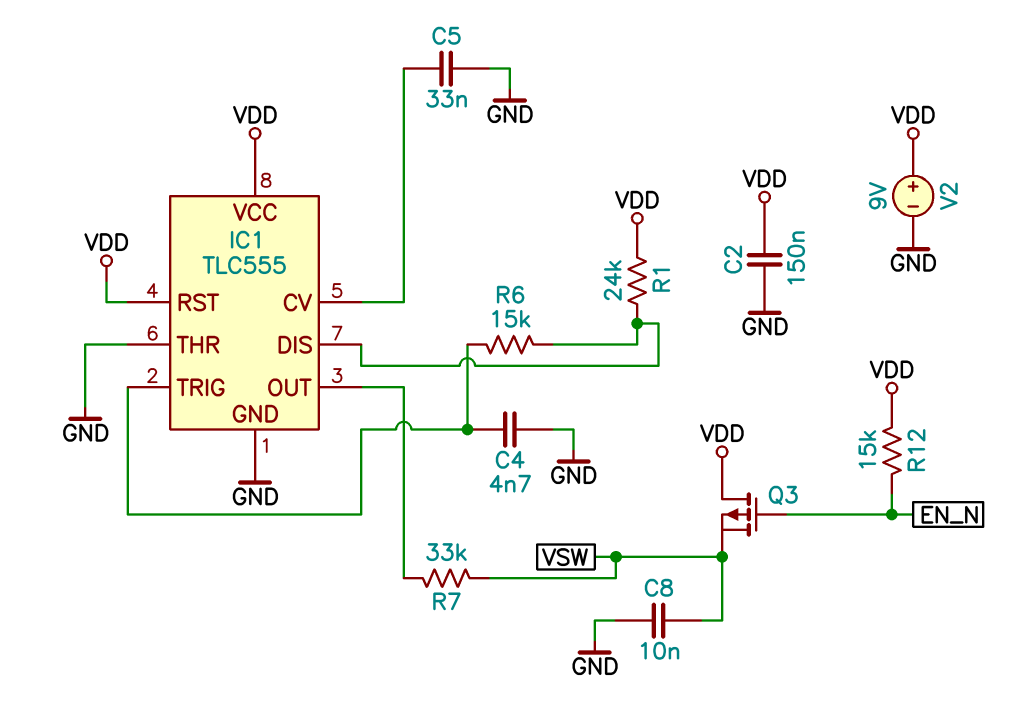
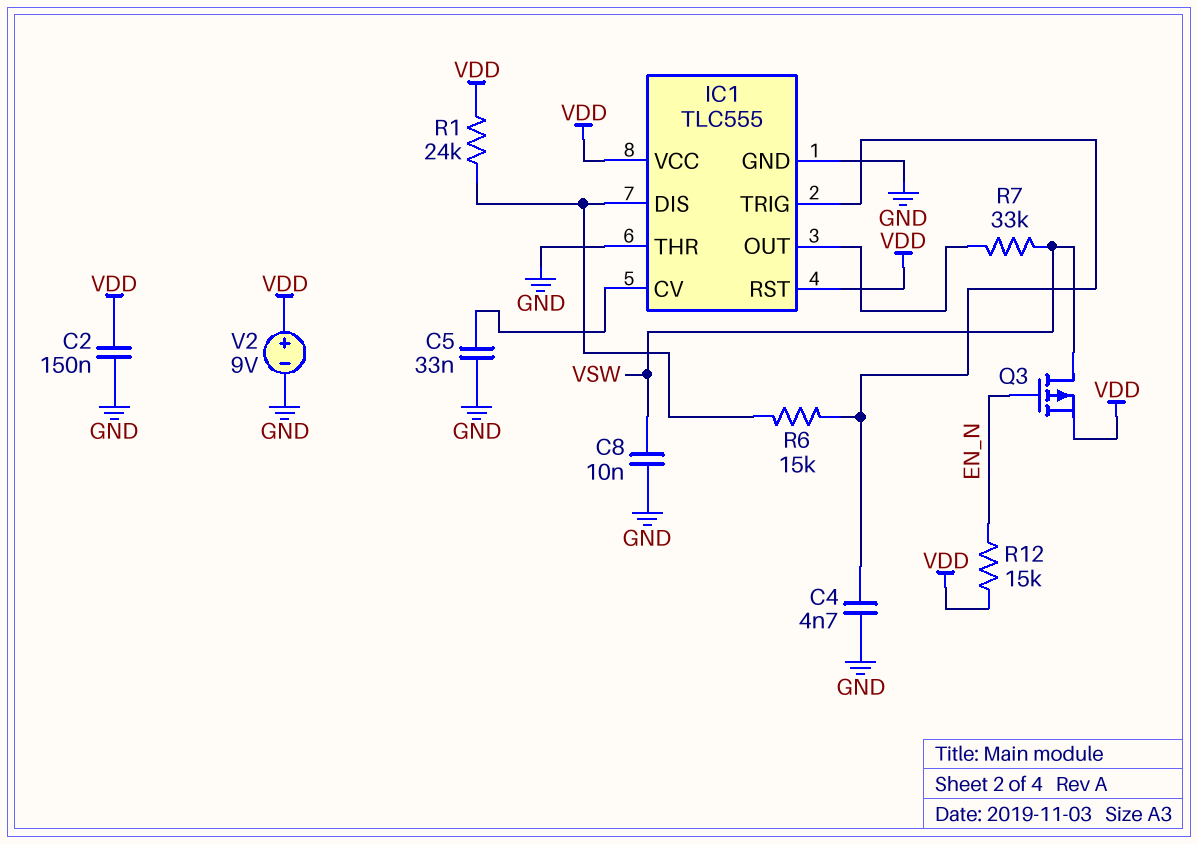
Q3: PMOS (G EN_N, D VDD, S VSW) -> PMOS (G EN_N, D VSW, S VDD)

